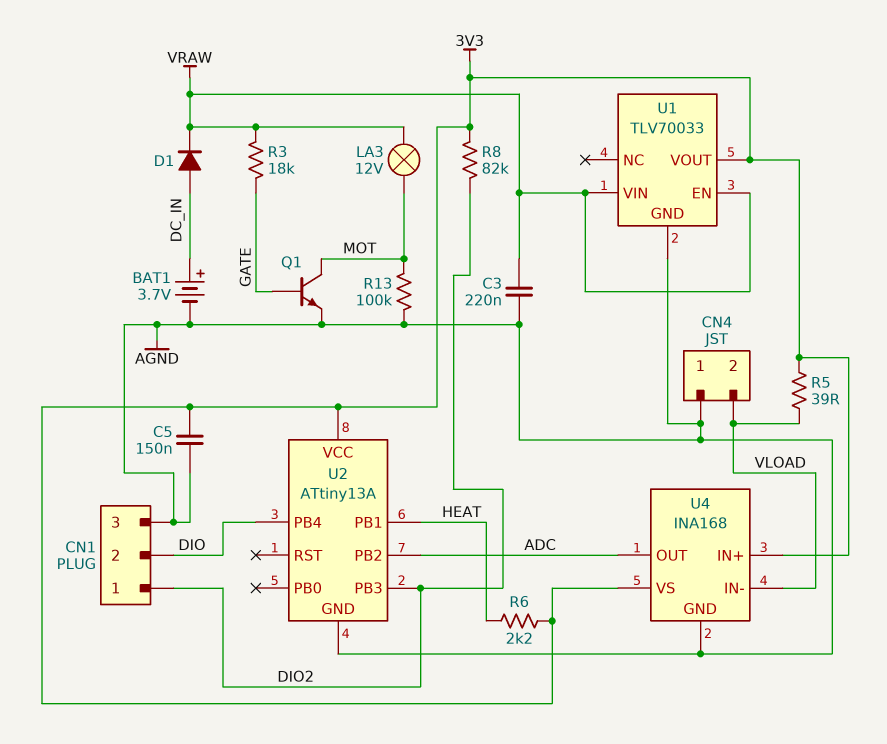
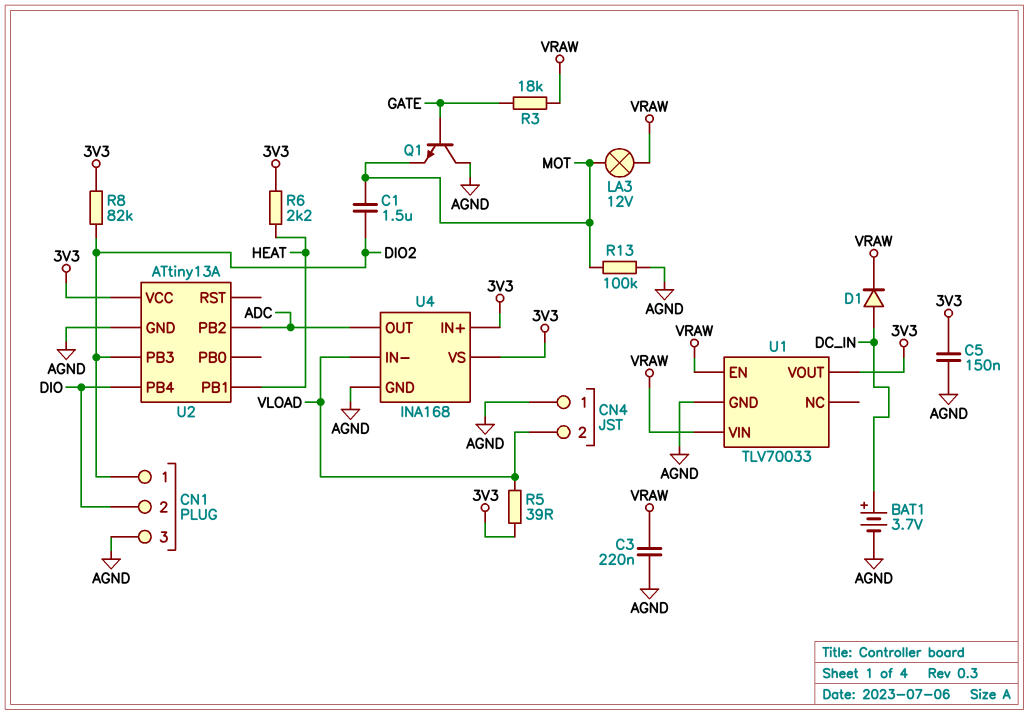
C1: none -> 1.5uF (DIO2, MOT)
Q1: NPN (B GATE, C MOT, E AGND) -> NPN (B GATE, C AGND, E MOT)

